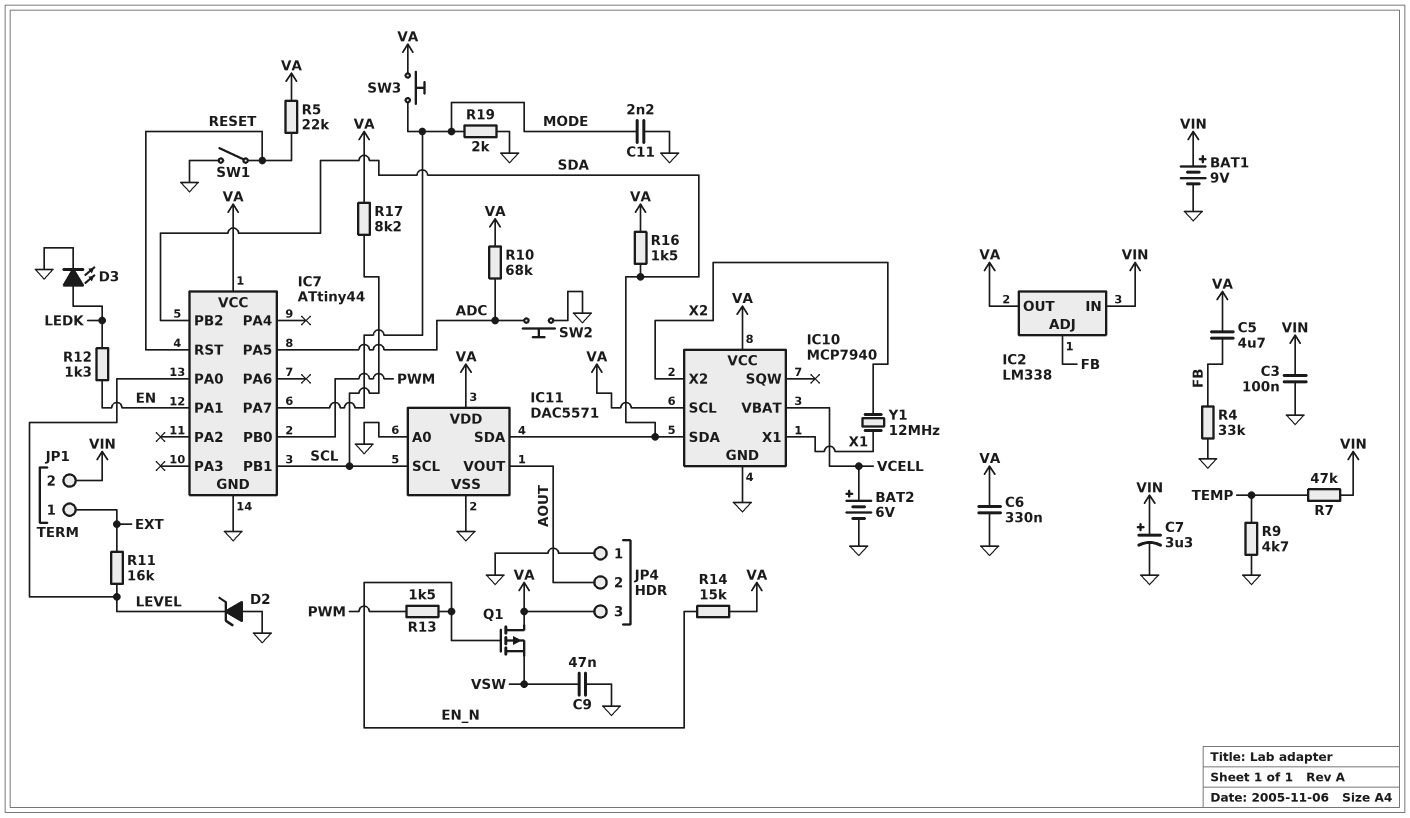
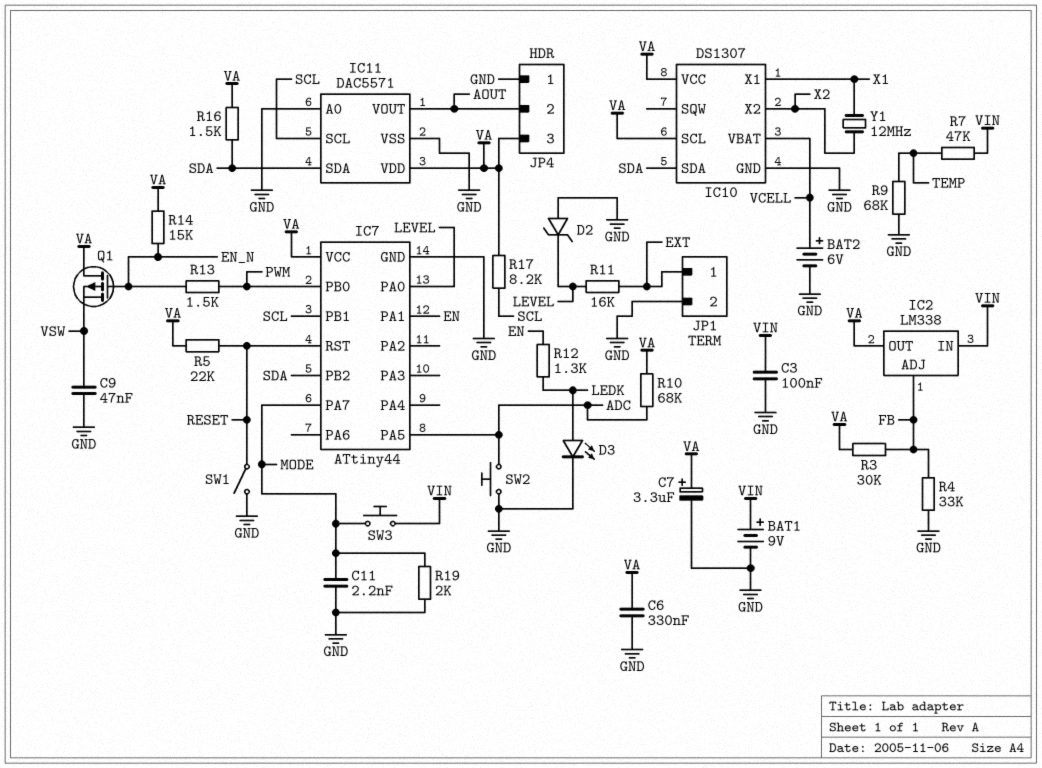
C5: 4.7uF (FB, VA) -> none
C7: 3.3uF (plus VIN, minus GND) -> 3.3uF (plus VA, minus GND)
IC10: MCP7940 -> DS1307
JP1 pin 2: VIN -> GND
R3: none -> 30k (FB, VA)
R9: 4.7k (GND, TEMP) -> 68k (GND, TEMP)
SW3: button (MODE, VA) -> button (MODE, VIN)

